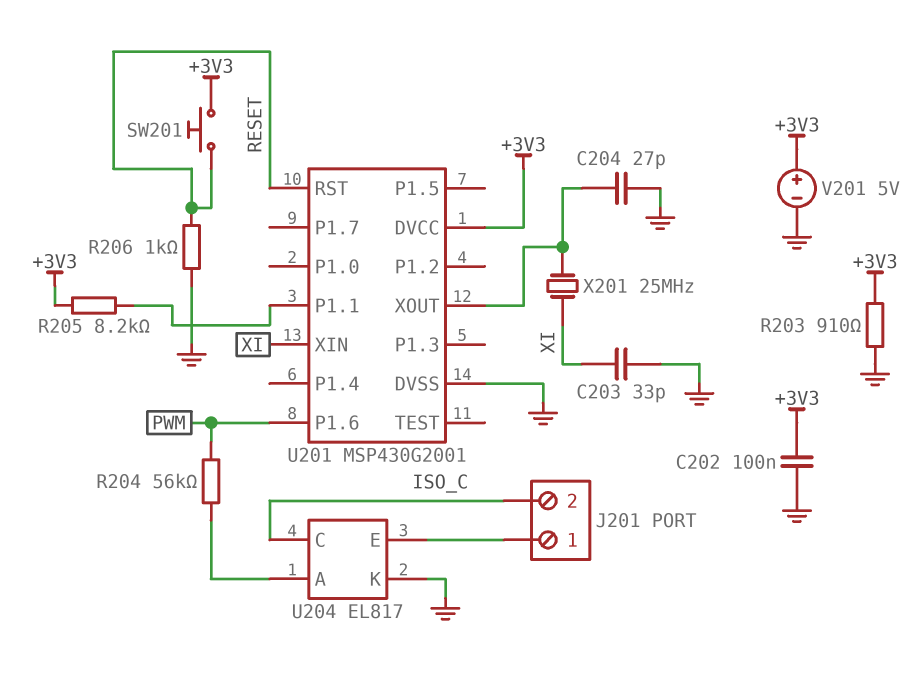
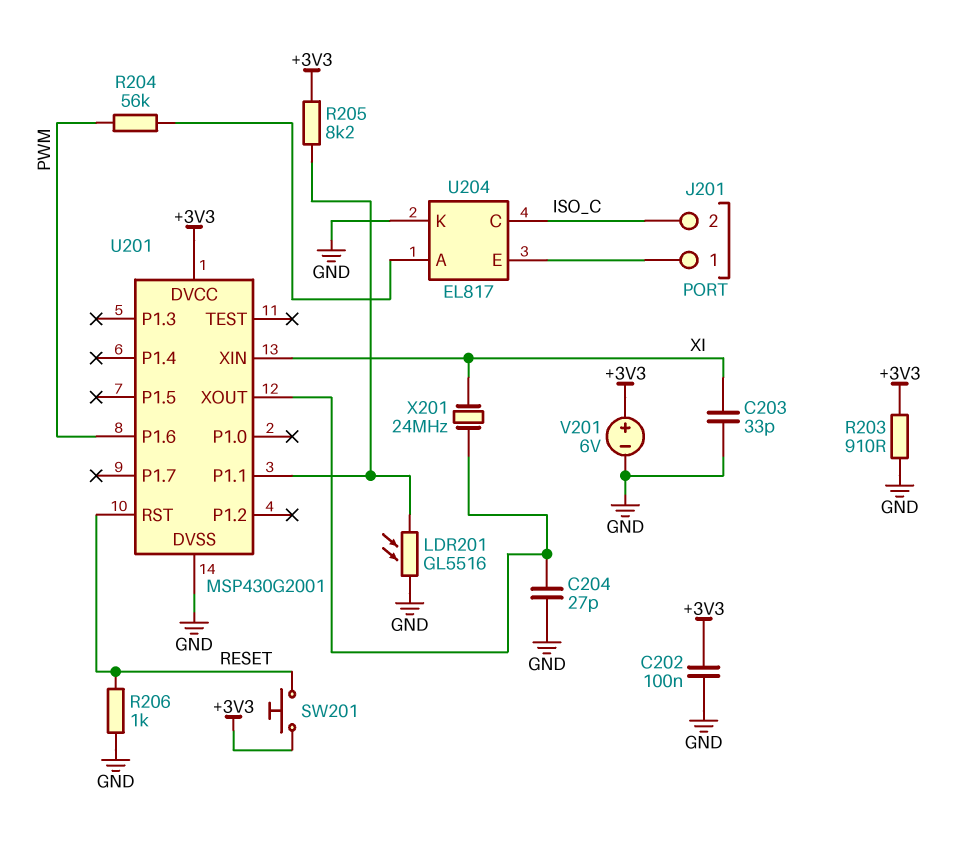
LDR201: none -> GL5516 (GND, U201/P1.1)
V201: 5V (plus +3V3, minus GND) -> 6V (plus +3V3, minus GND)
X201: 25MHz (U201/XOUT, XI) -> 24MHz (U201/XOUT, XI)

